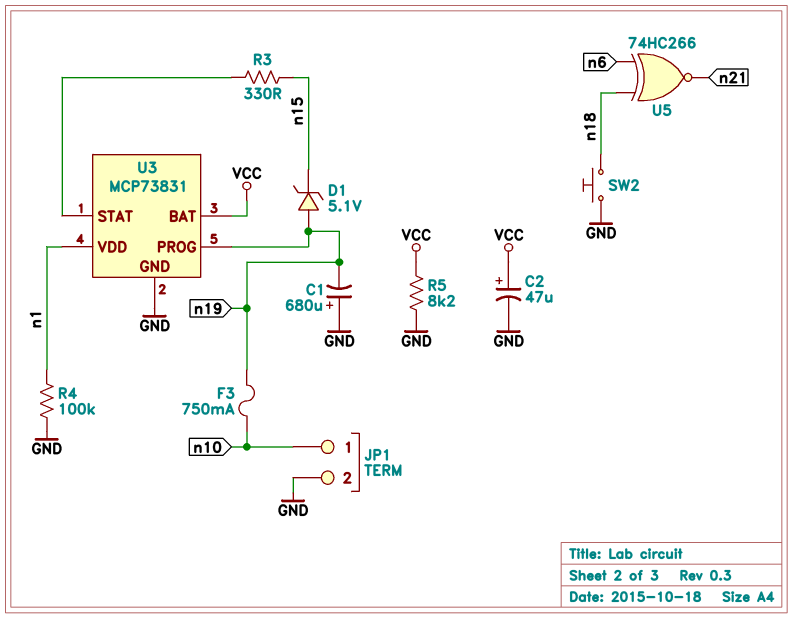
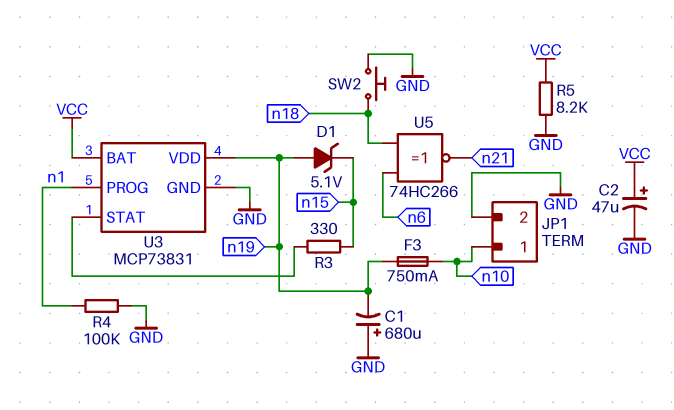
U3 pin PROG: n19 -> n1
U3 pin VDD: n1 -> n19

